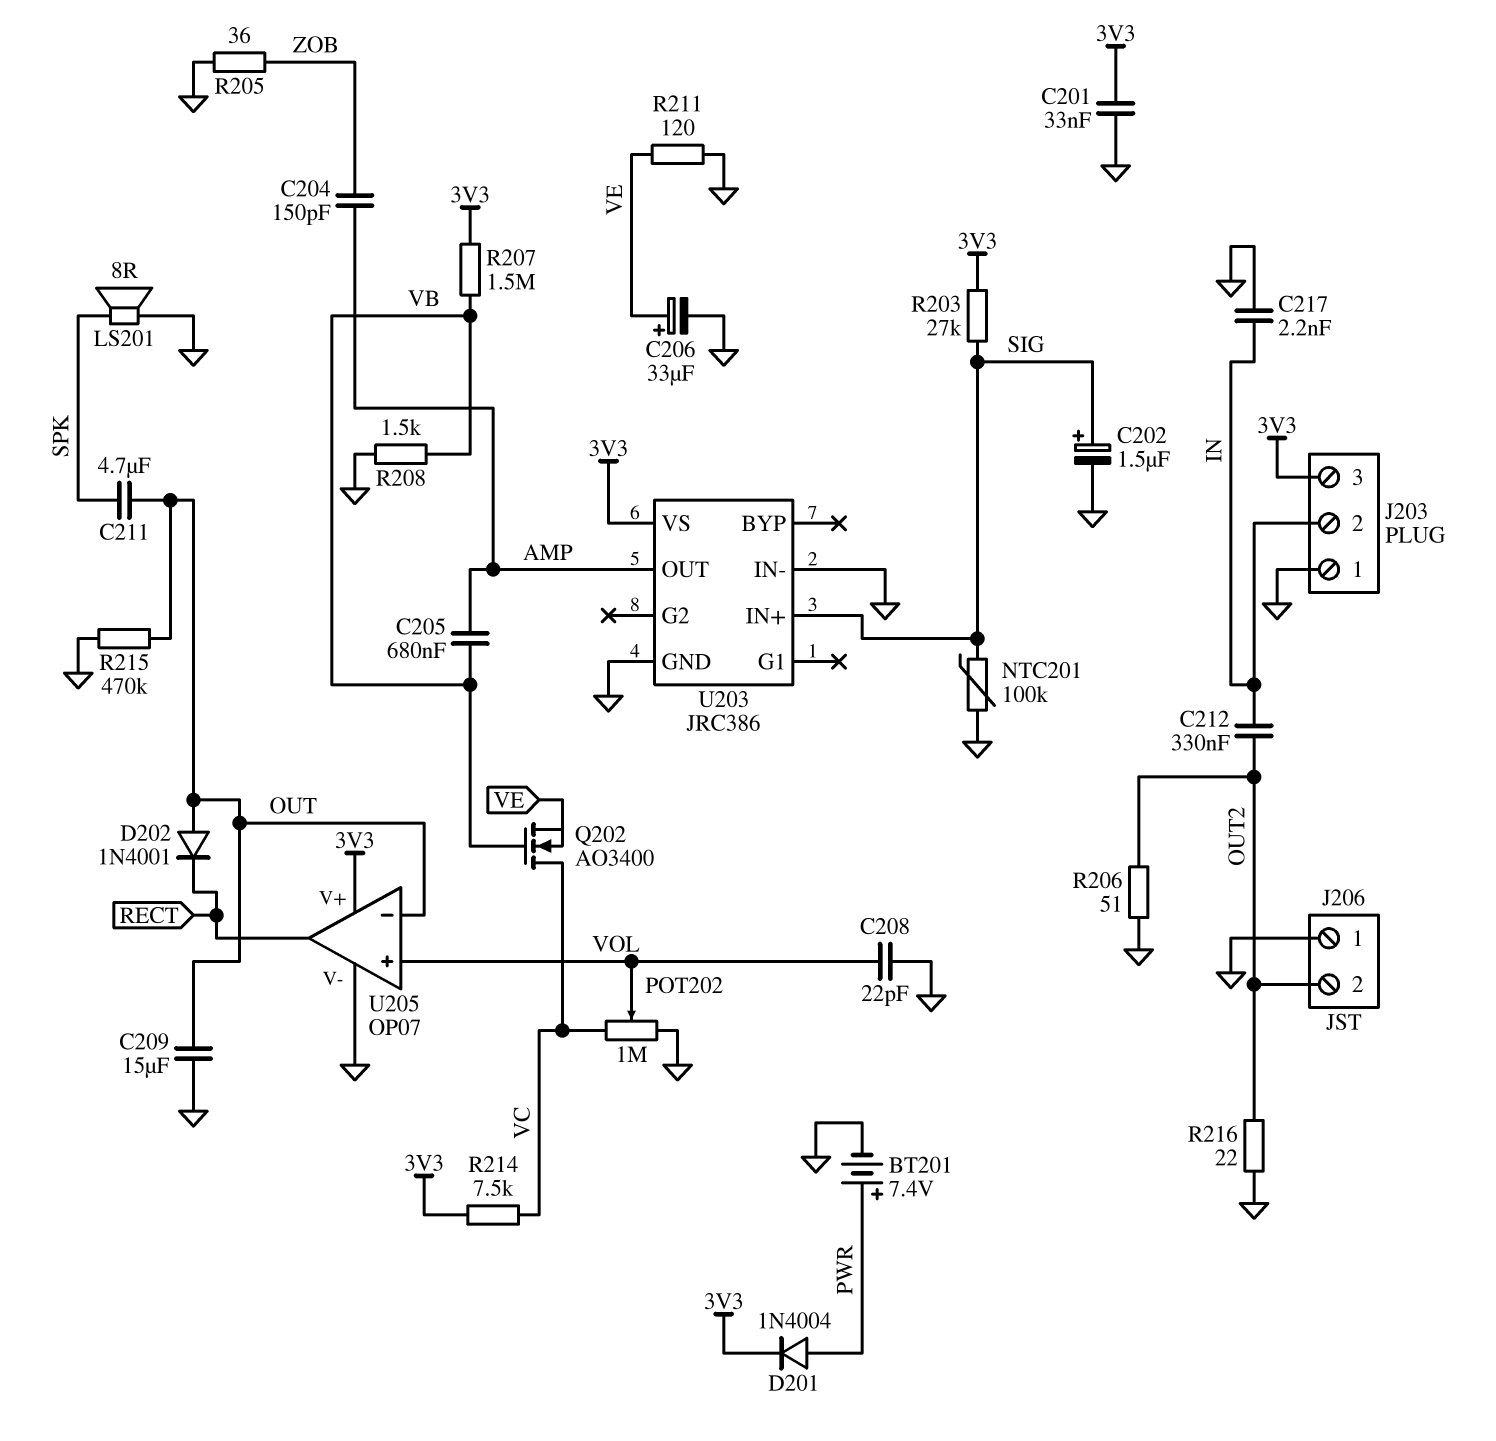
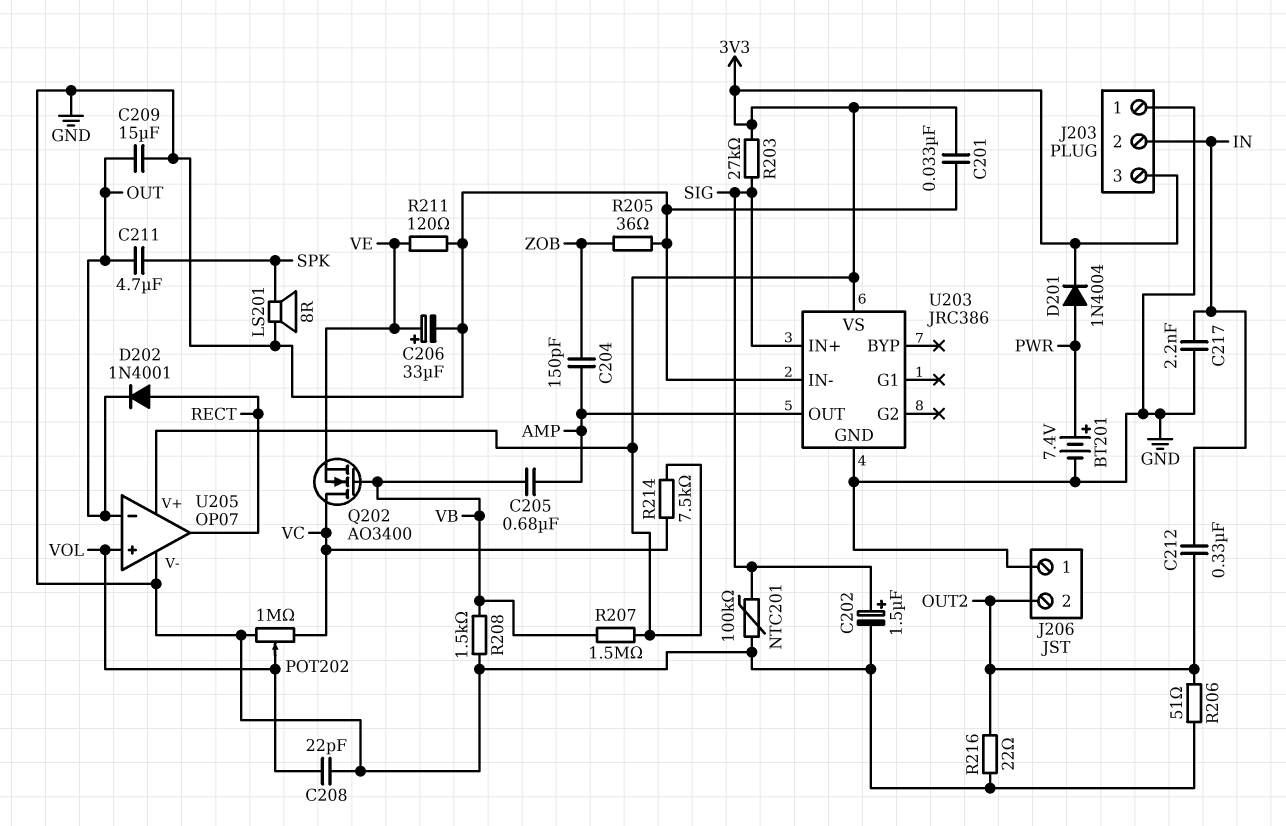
D202: diode 1N4001 (A OUT, K RECT) -> diode 1N4001 (A RECT, K OUT)
R215: 470k (GND, OUT) -> none

